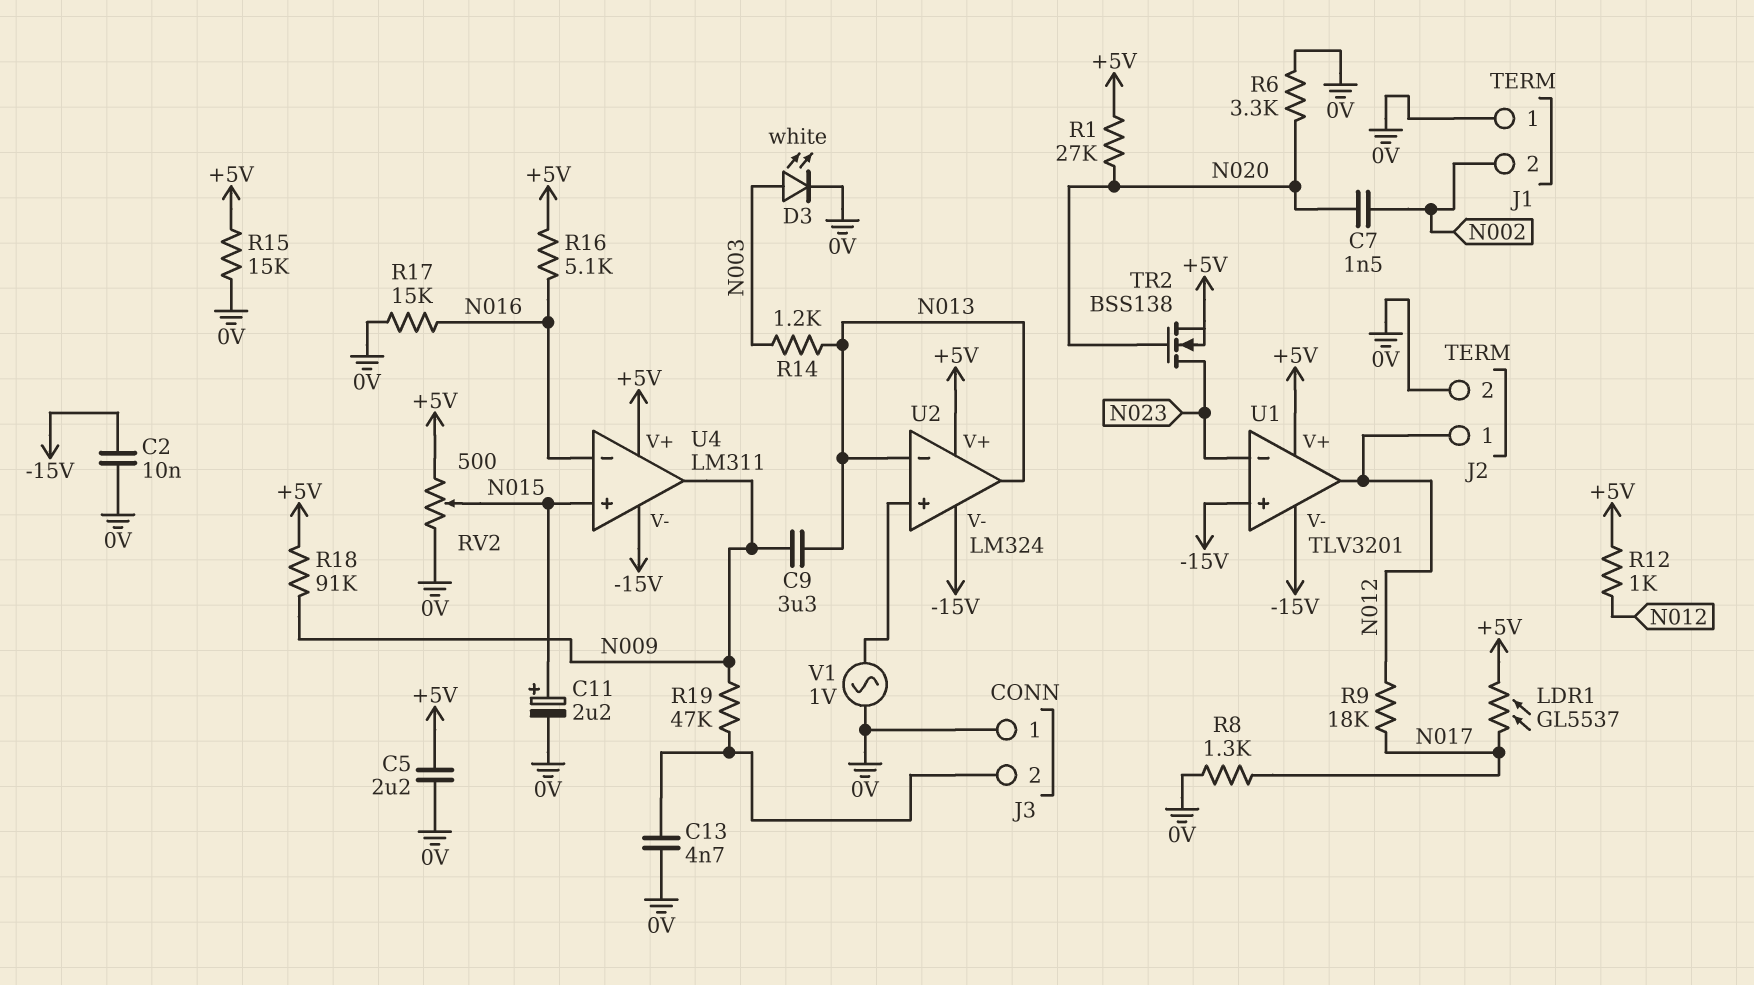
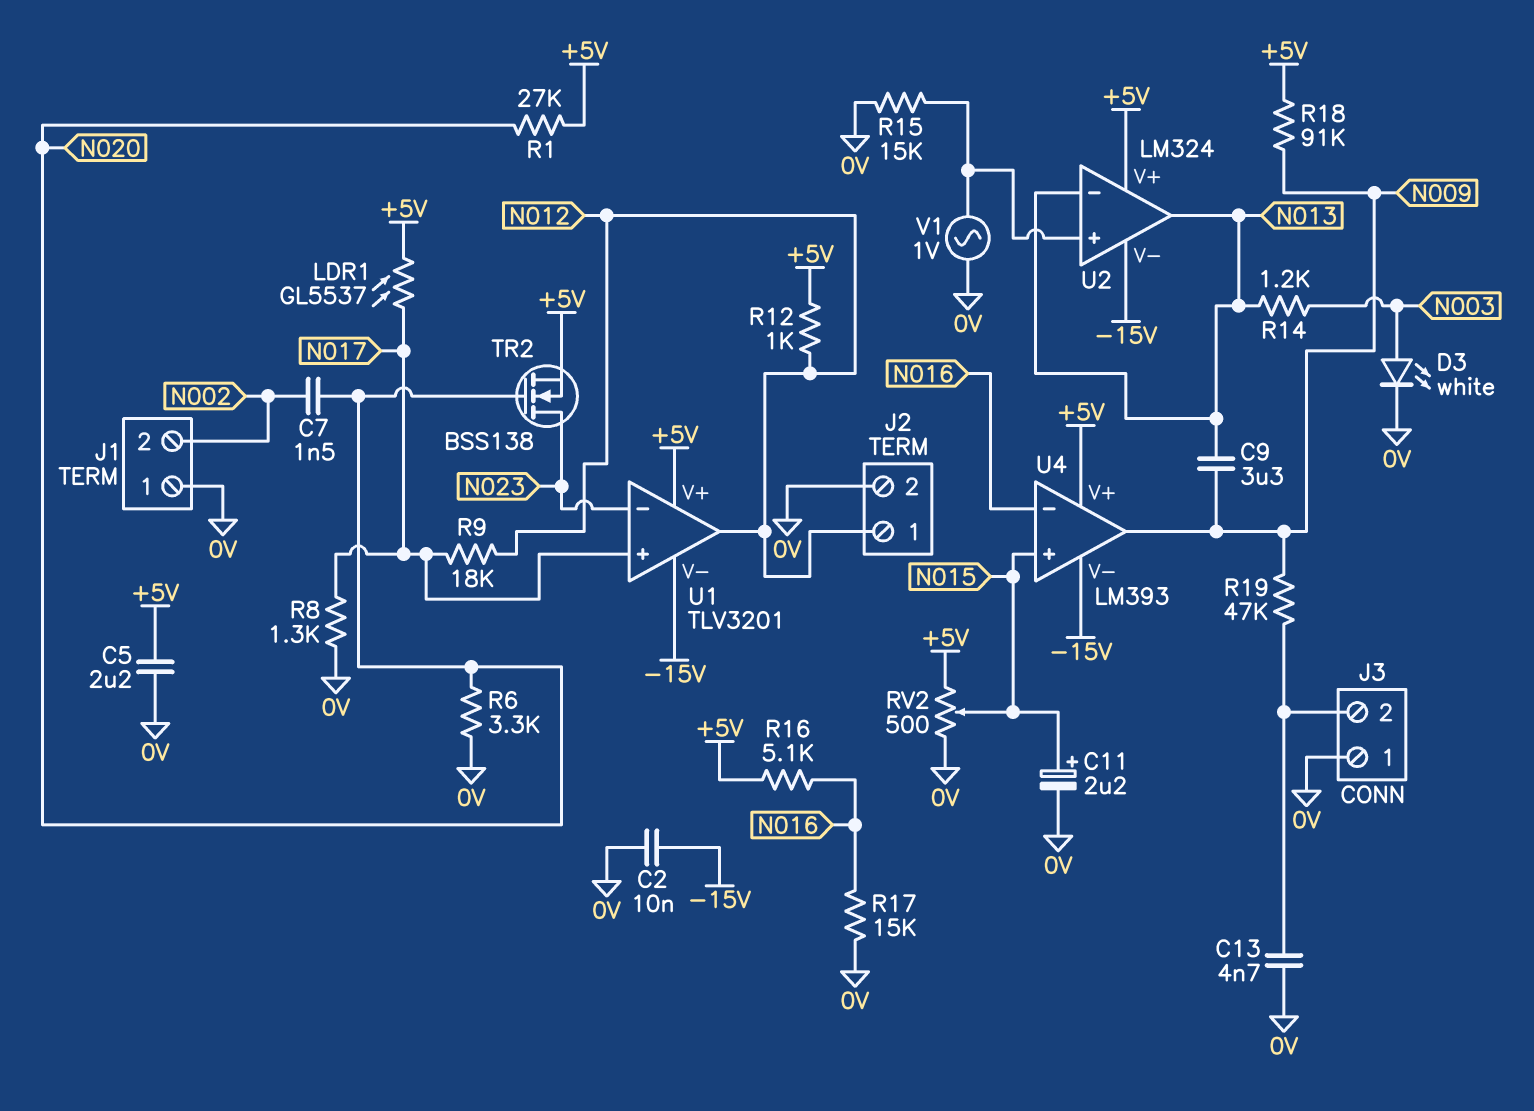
R15: 15k (+5V, 0V) -> 15k (0V, U2/in+)
U1 pin in+: -15V -> N017
U4: LM311 -> LM393

